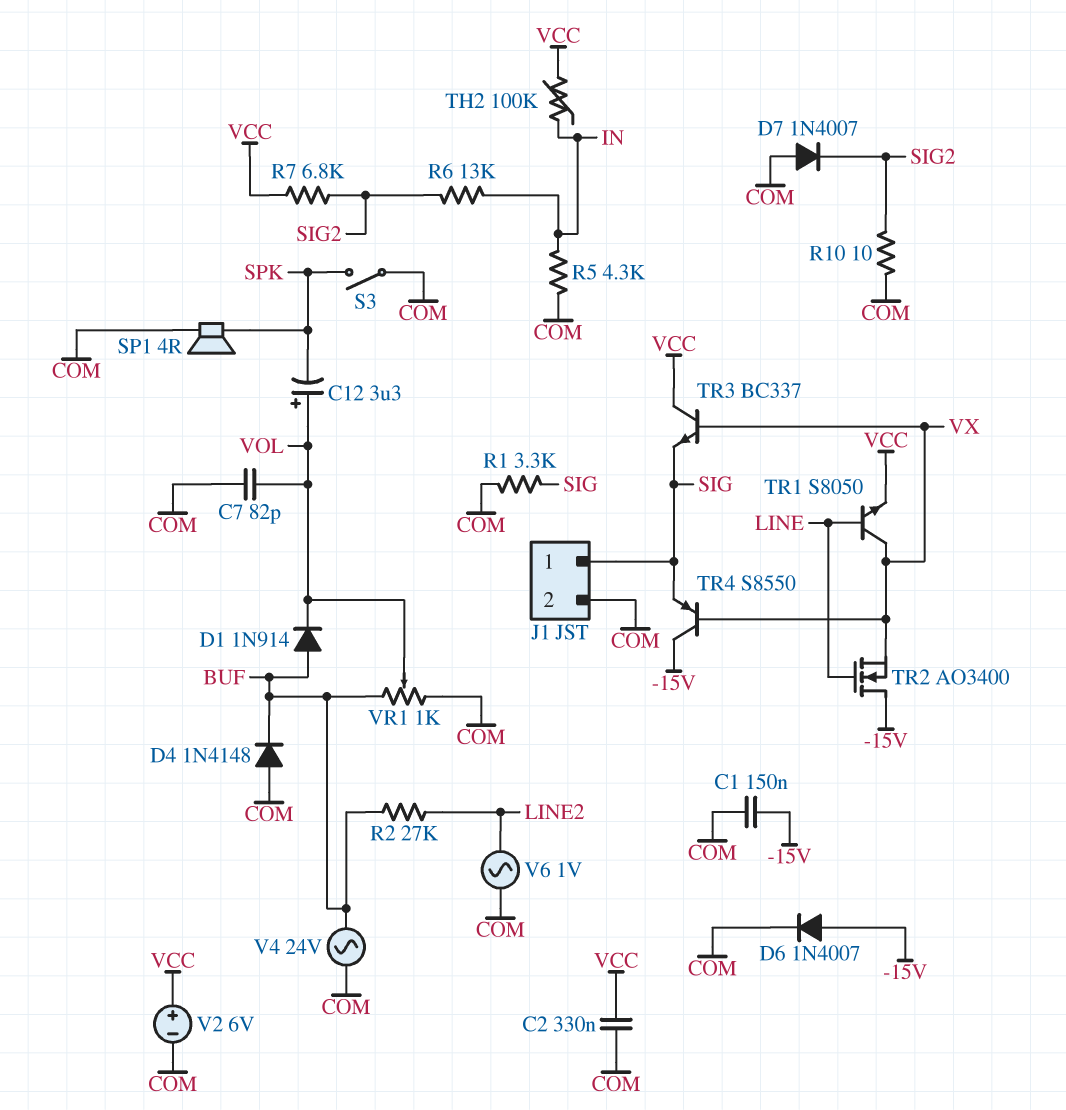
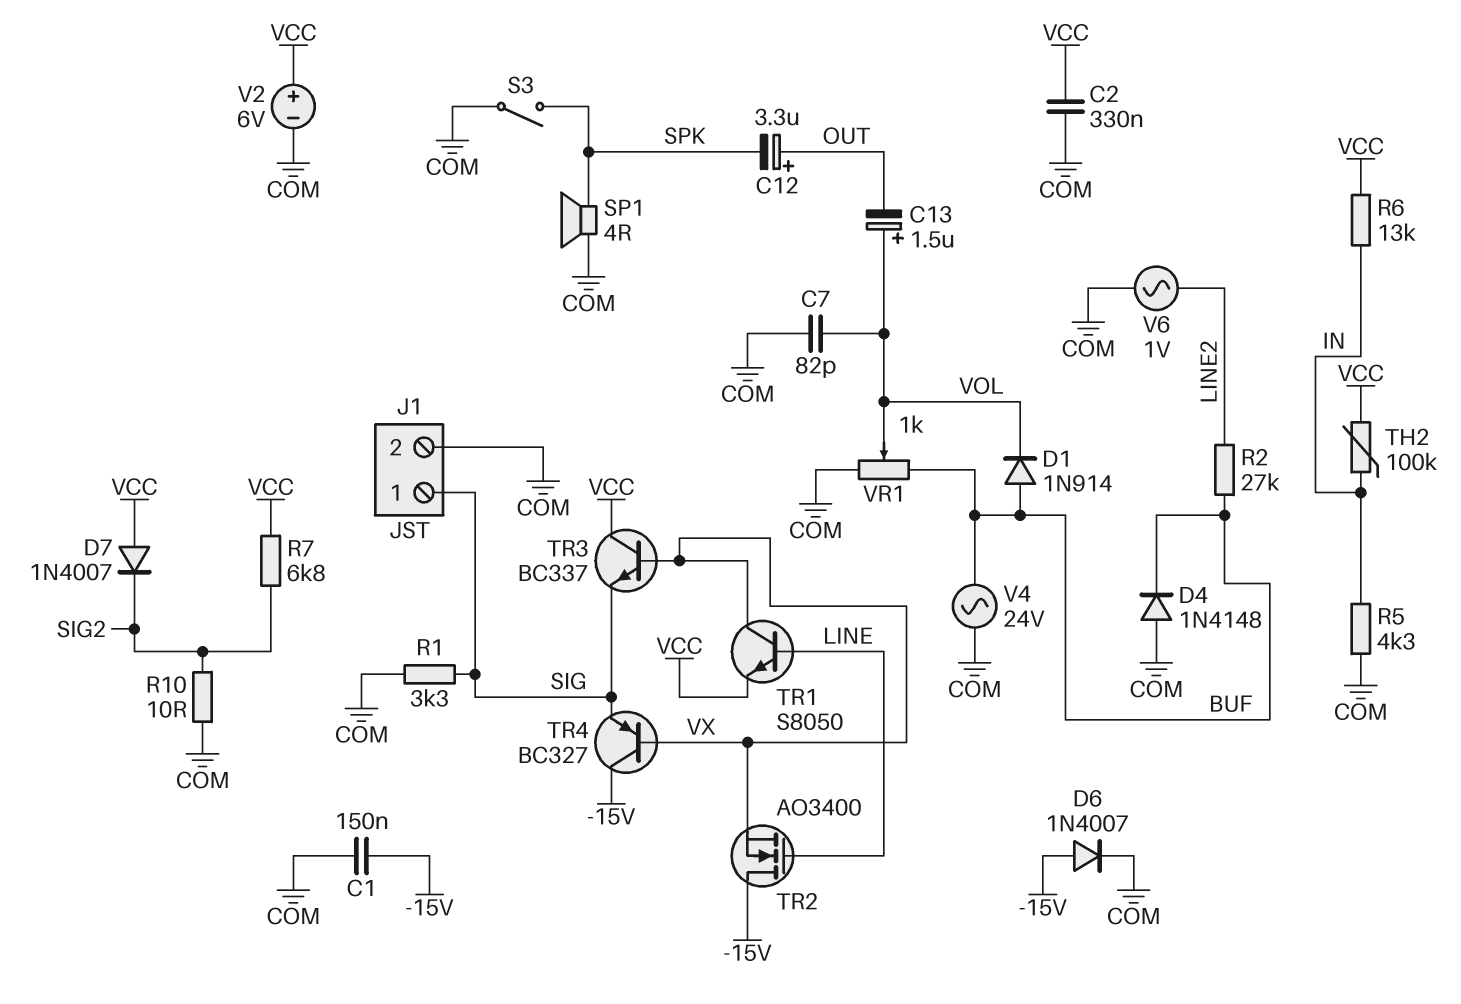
C12: 3.3uF (plus VOL, minus SPK) -> 3.3uF (plus OUT, minus SPK)
C13: none -> 1.5uF (plus VOL, minus OUT)
D7: diode 1N4007 (A COM, K SIG2) -> diode 1N4007 (A VCC, K SIG2)
R6: 13k (IN, SIG2) -> 13k (IN, VCC)
TR4: PNP S8550 (B VX, C -15V, E SIG) -> PNP BC327 (B VX, C -15V, E SIG)

